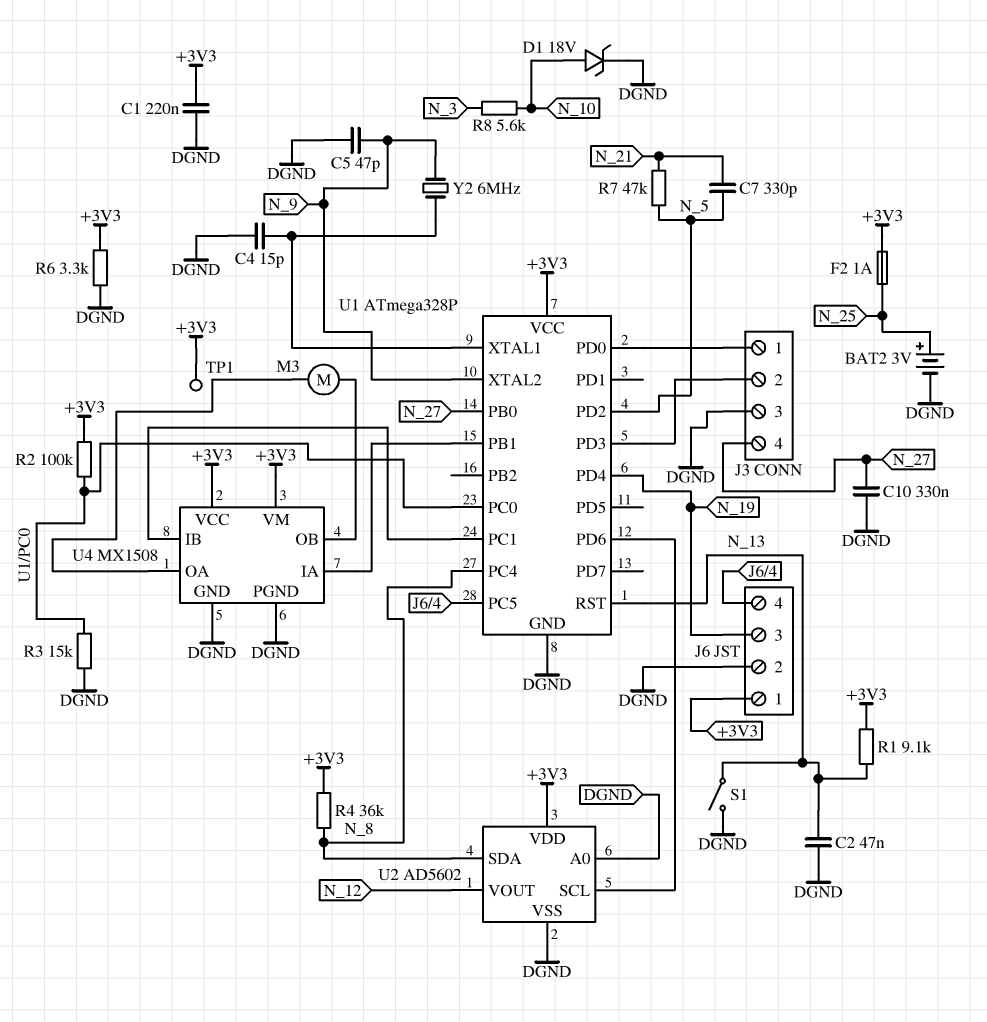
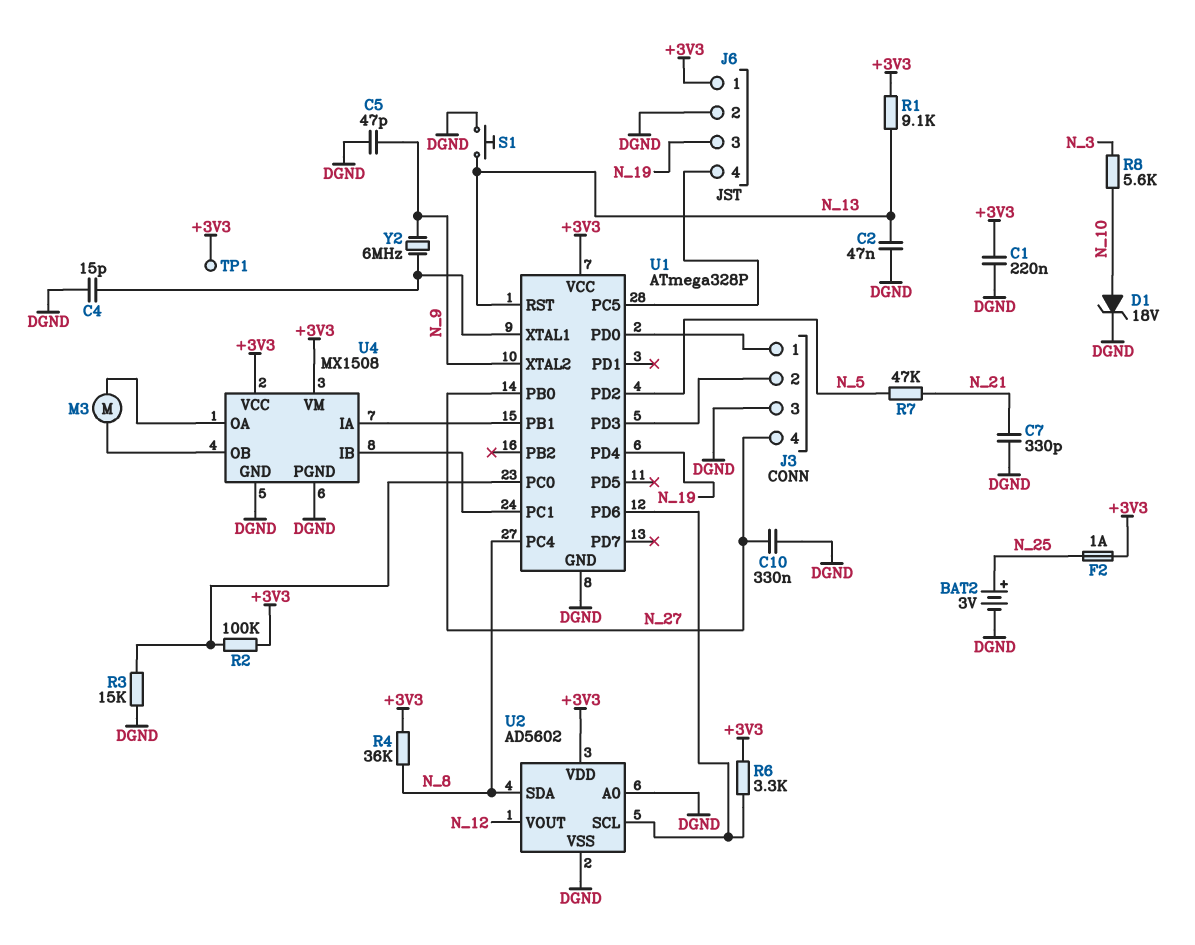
C7: 330pF (N_5, N_21) -> 330pF (DGND, N_21)
R6: 3.3k (+3V3, DGND) -> 3.3k (+3V3, U1/PD6)
S1: switch (DGND, N_13) -> button (DGND, N_13)

